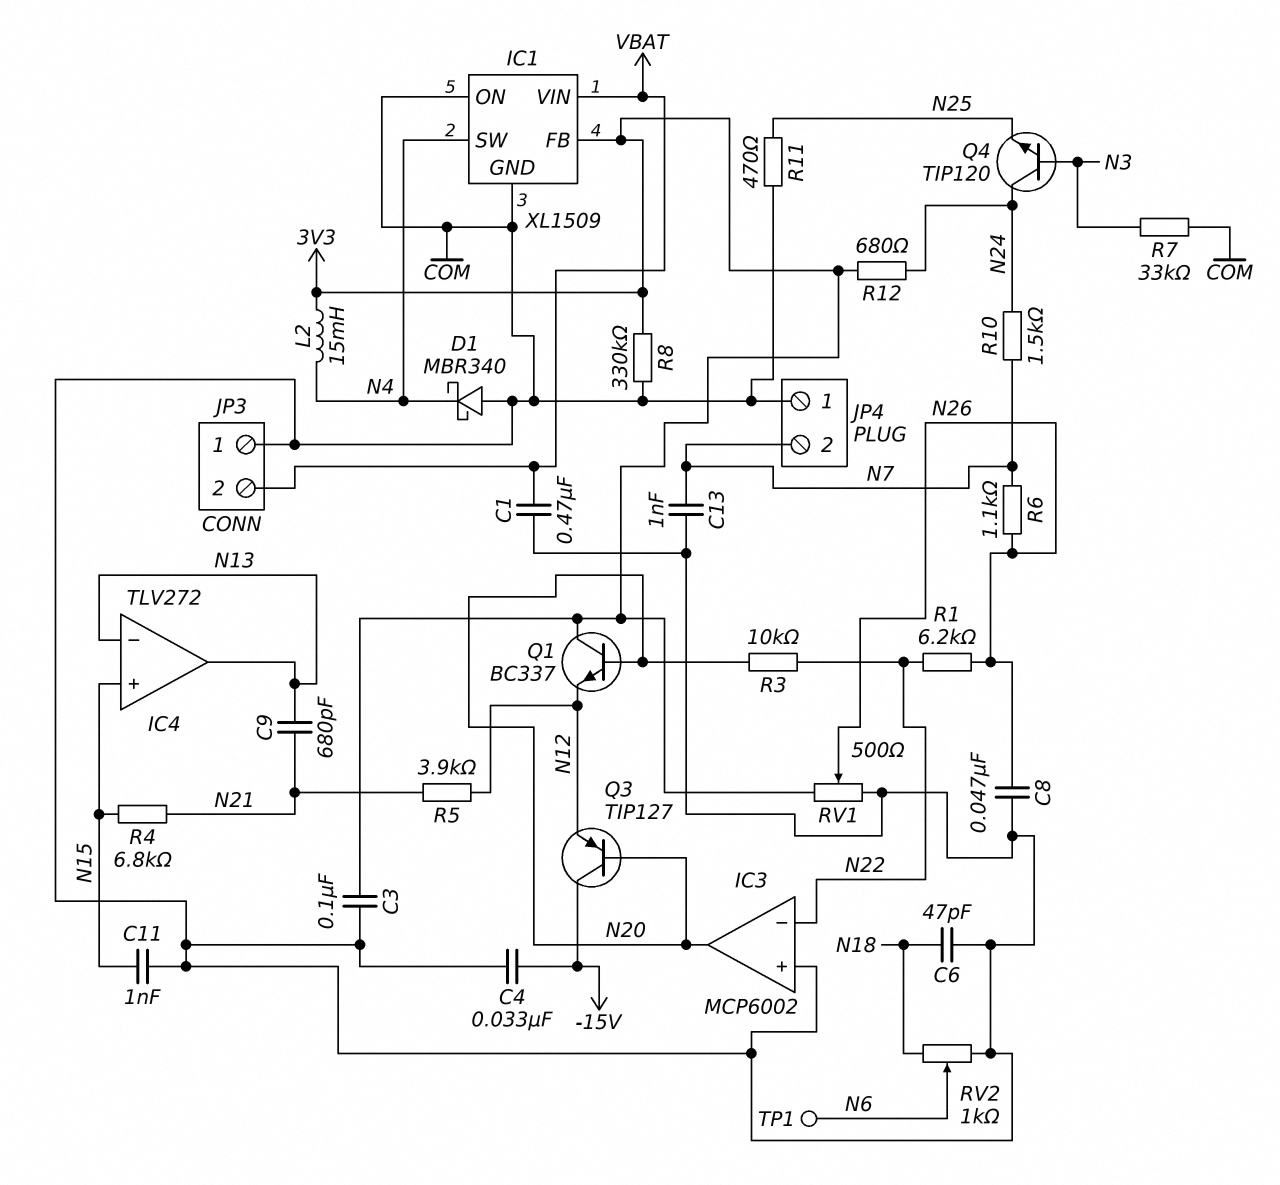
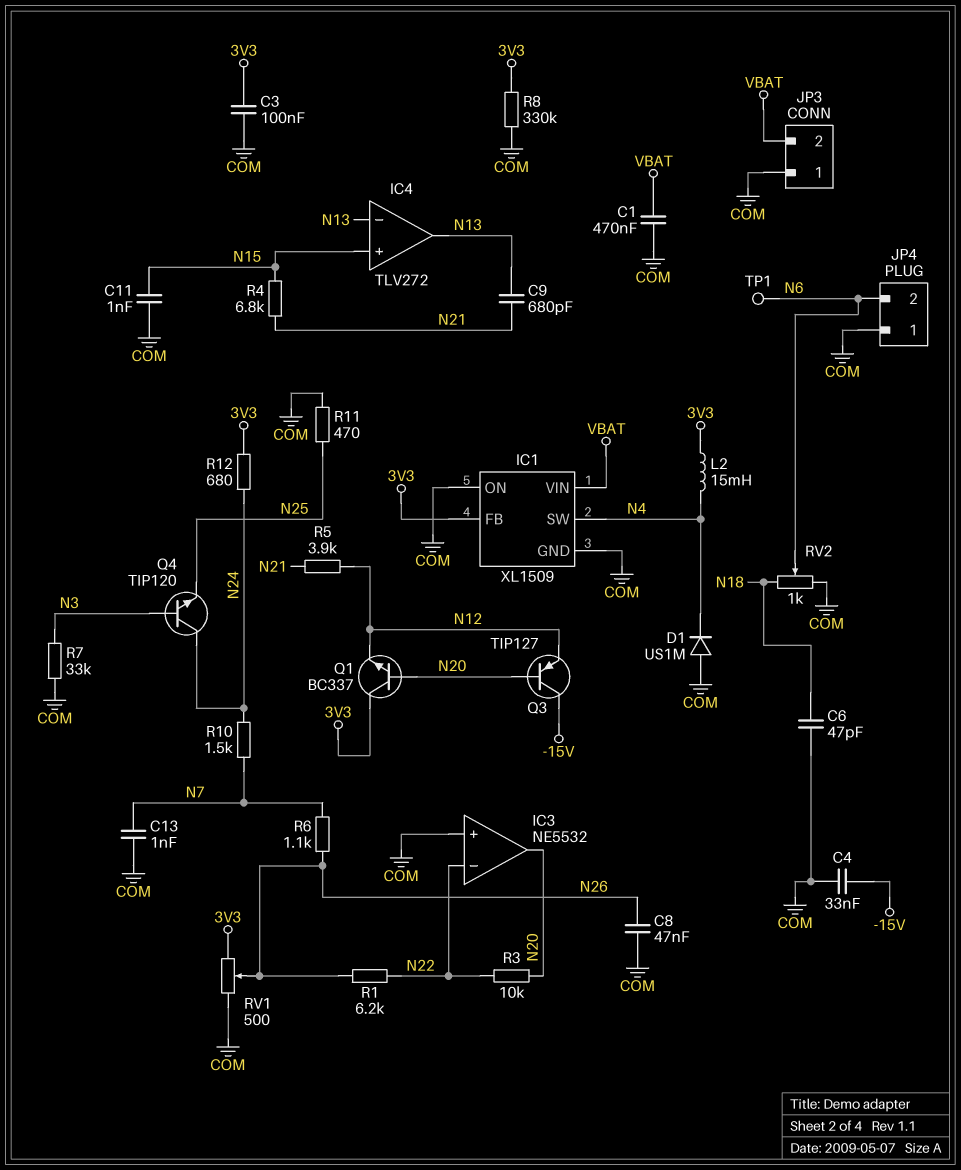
D1: schottky MBR340 (A COM, K N4) -> diode US1M (A COM, K N4)
IC3: MCP6002 -> NE5532
JP4 pin 2: N7 -> N6

